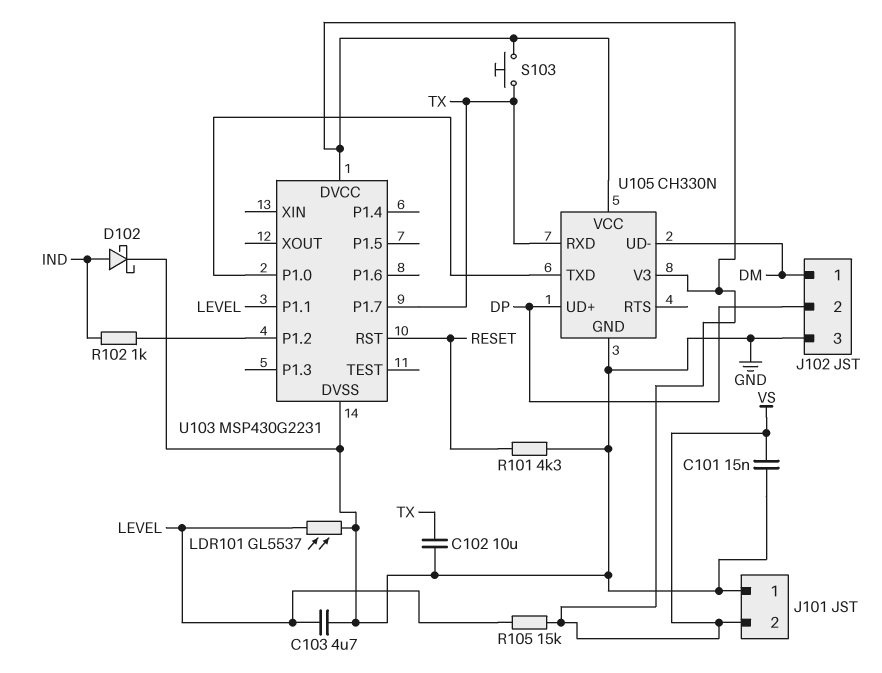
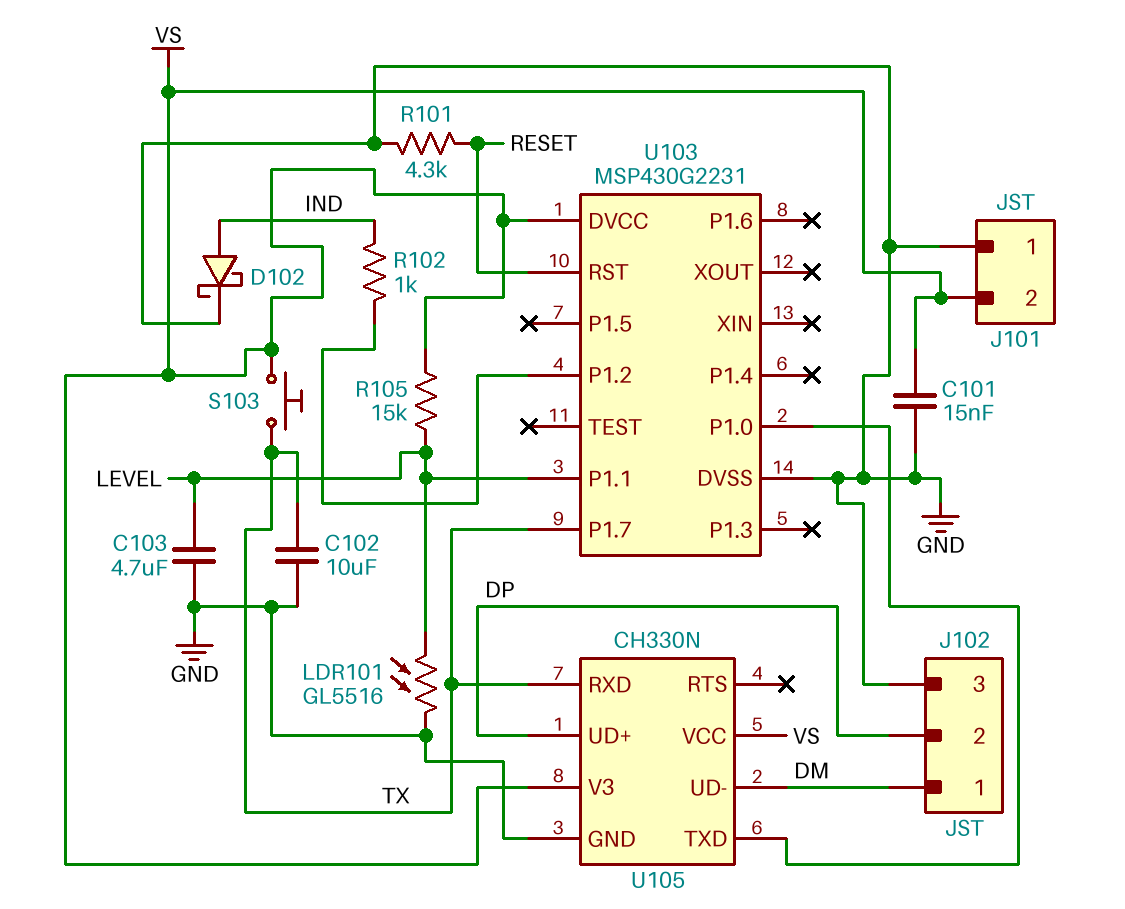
LDR101: GL5537 (GND, LEVEL) -> GL5516 (GND, LEVEL)

